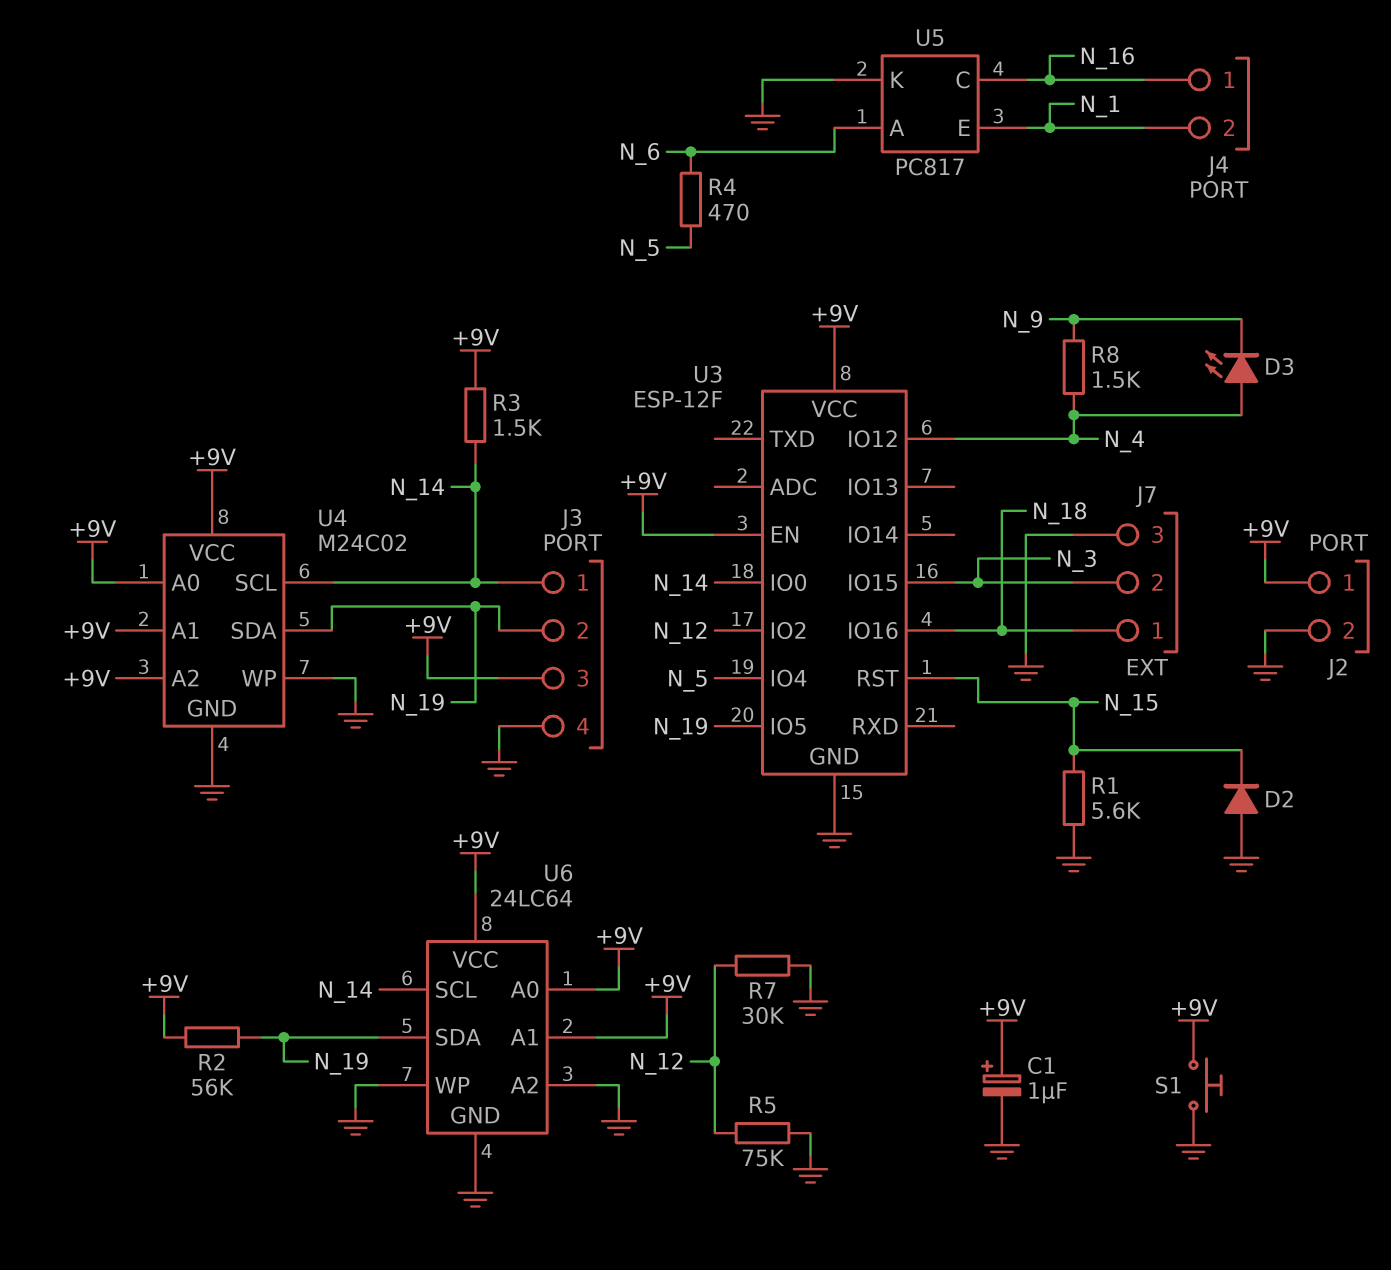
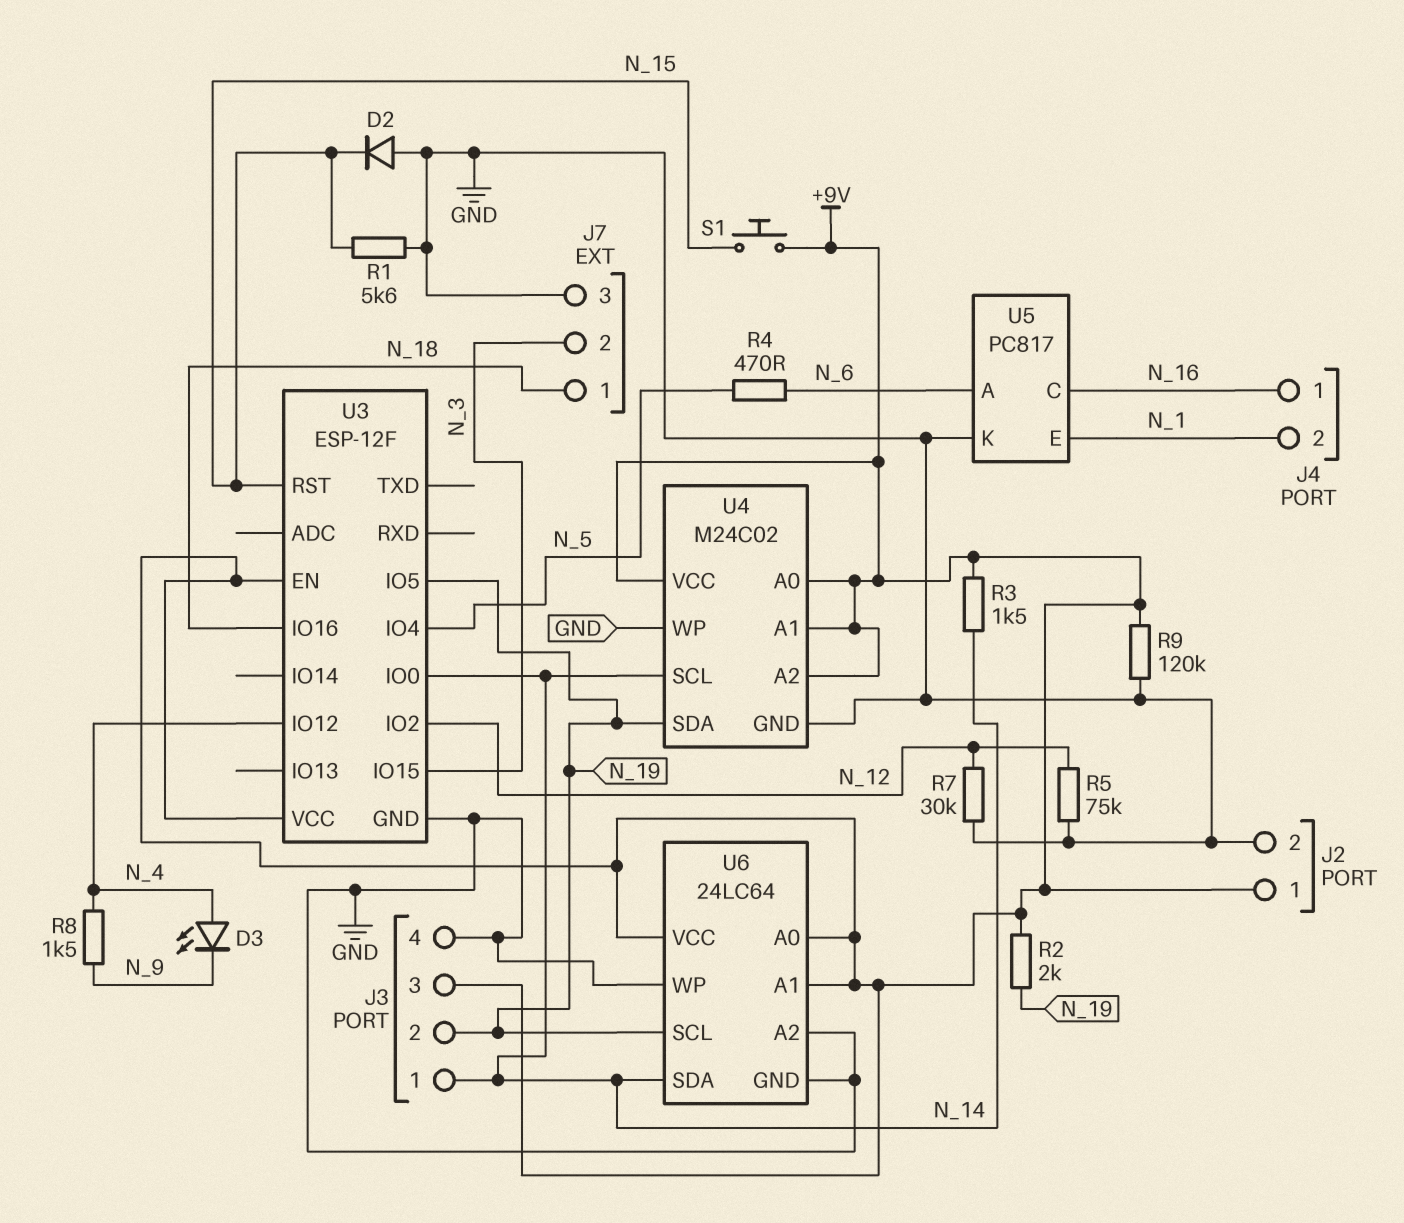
C1: 1uF (plus +9V, minus GND) -> none
R2: 56k (+9V, N_19) -> 2k (+9V, N_19)
R9: none -> 120k (+9V, GND)
S1: button (+9V, GND) -> button (+9V, N_15)
U6 pin SCL: N_14 -> N_19
U6 pin SDA: N_19 -> N_14

